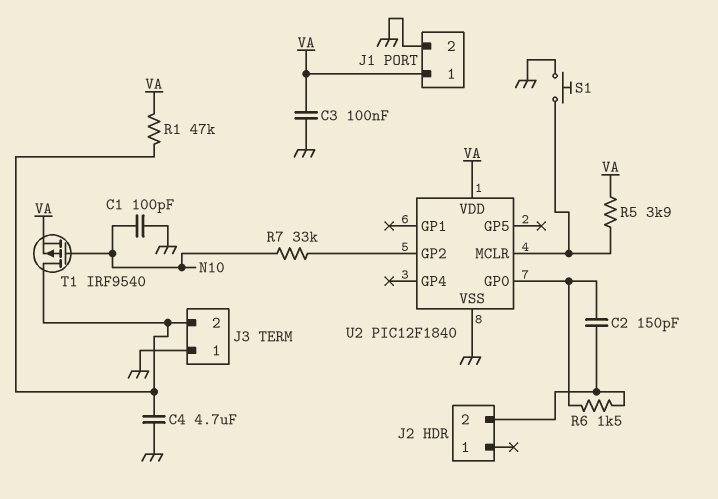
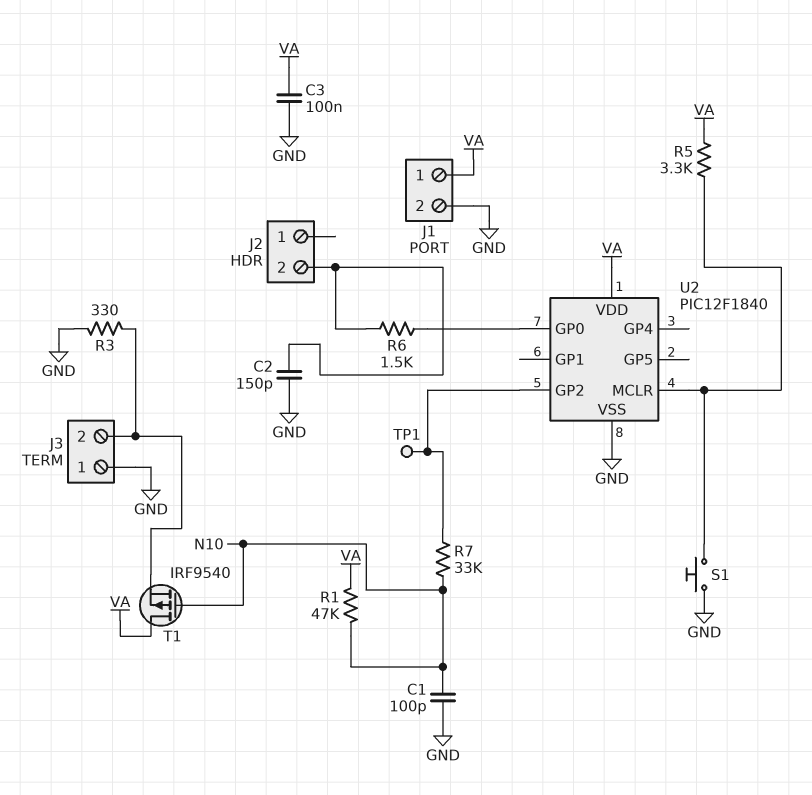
C2: 150pF (J2/2, U2/GP0) -> 150pF (GND, J2/2)
C4: 4.7uF (GND, J3/2) -> none
R1: 47k (J3/2, VA) -> 47k (N10, VA)
R3: none -> 330 (GND, J3/2)
R5: 3.9k (U2/MCLR, VA) -> 3.3k (U2/MCLR, VA)
T1: PMOS IRF9540 (G N10, D J3/2, S VA) -> PMOS IRF9540 (G N10, D VA, S J3/2)
TP1: none -> test point (U2/GP2)

